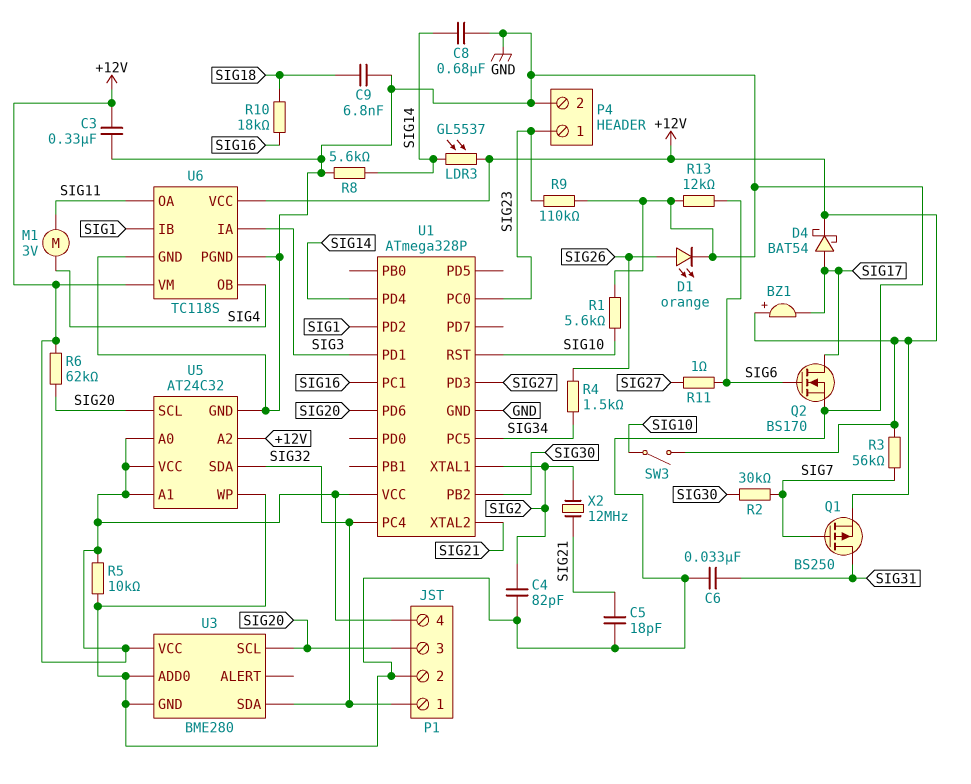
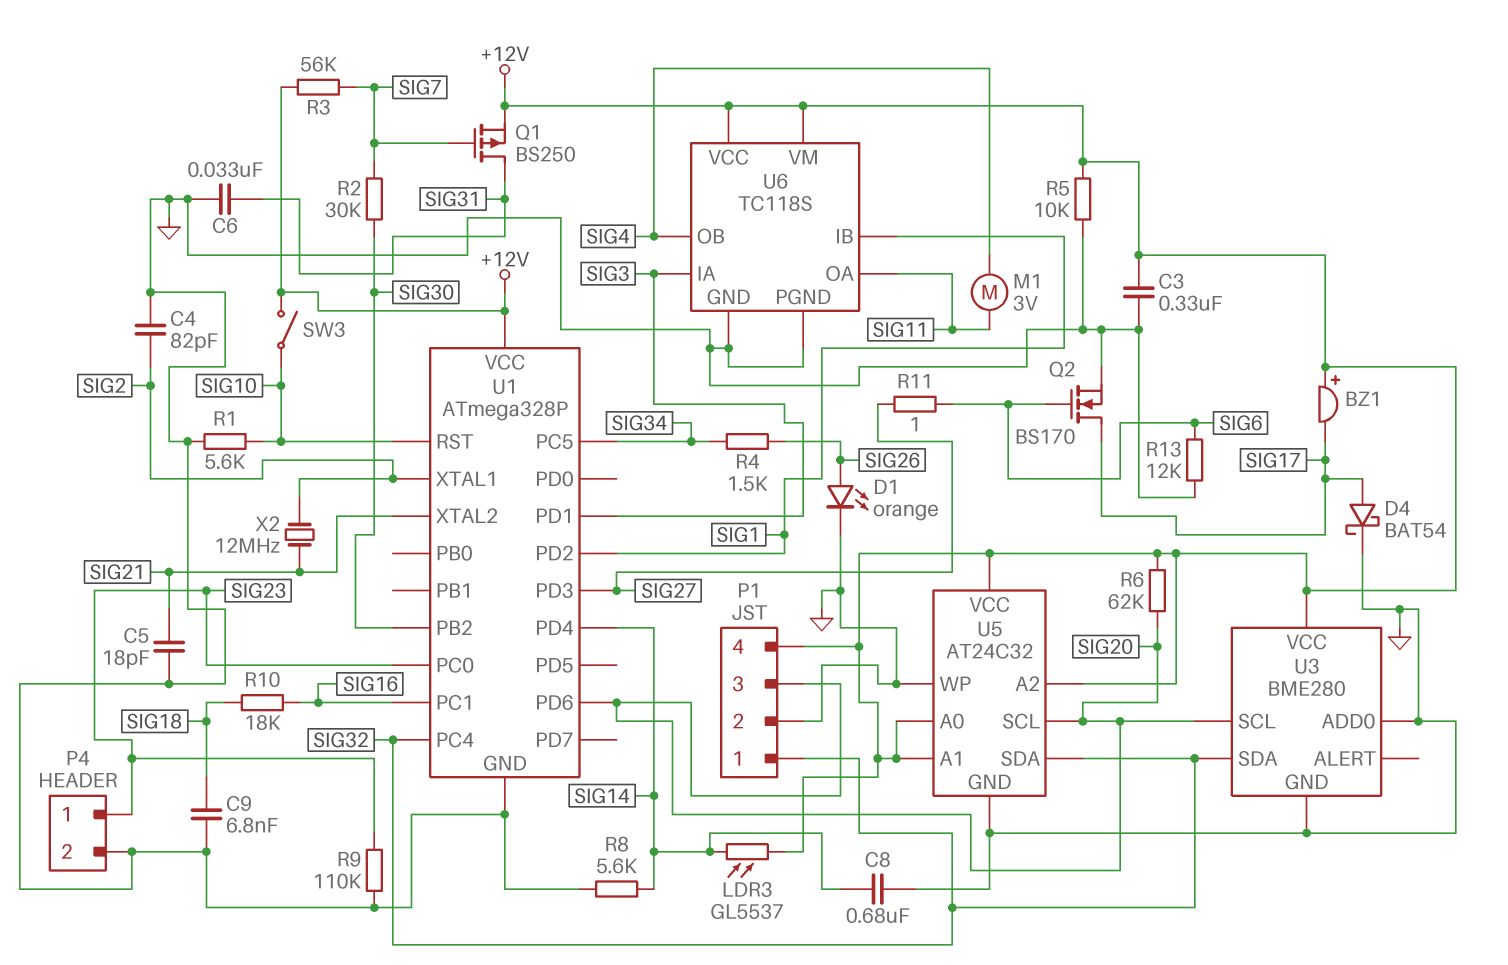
D4: schottky BAT54 (A SIG17, K +12V) -> schottky BAT54 (A SIG17, K GND)

